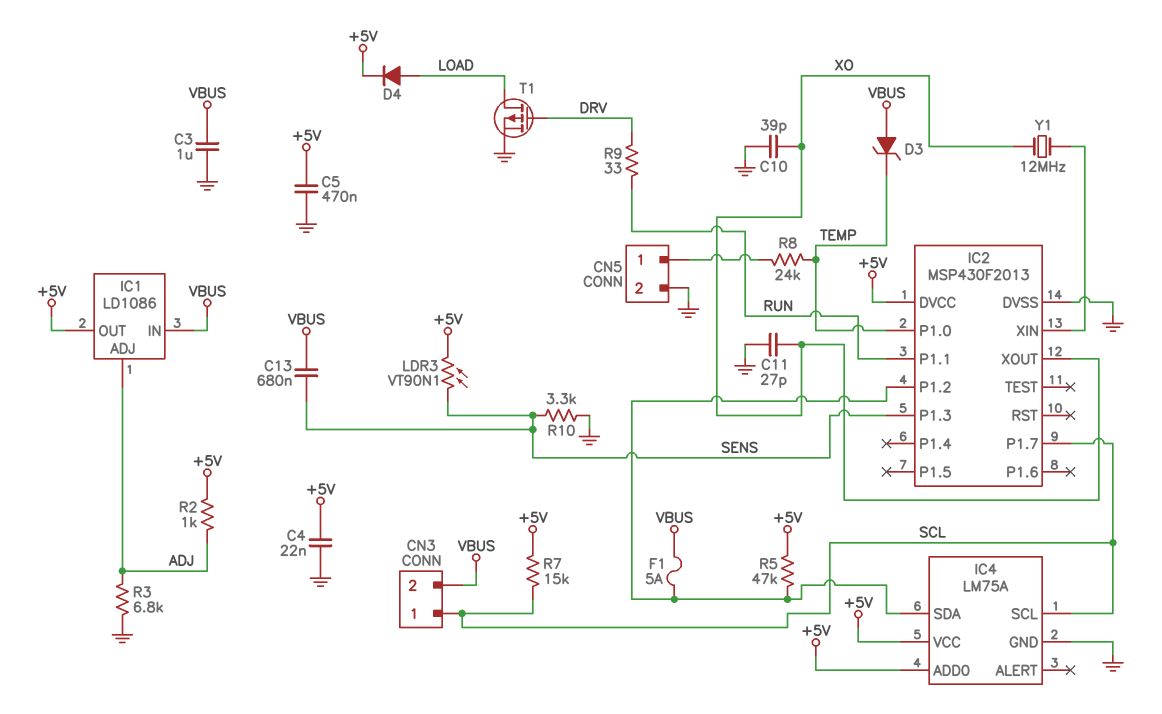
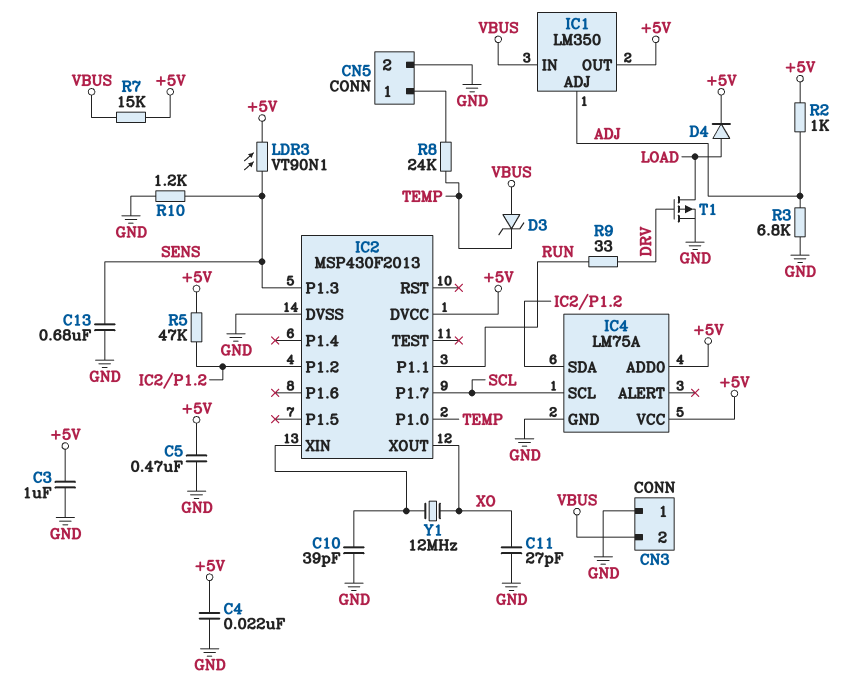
C3: 1uF (GND, VBUS) -> 1uF (+5V, GND)
C10: 39pF (GND, XO) -> 39pF (GND, IC2/XIN)
C13: 680nF (SENS, VBUS) -> 680nF (GND, SENS)
CN3 pin 1: SCL -> GND
F1: 5A (IC2/P1.2, VBUS) -> none
IC1: LD1086 -> LM350
R7: 15k (+5V, SCL) -> 15k (+5V, VBUS)
R10: 3.3k (GND, SENS) -> 1.2k (GND, SENS)

